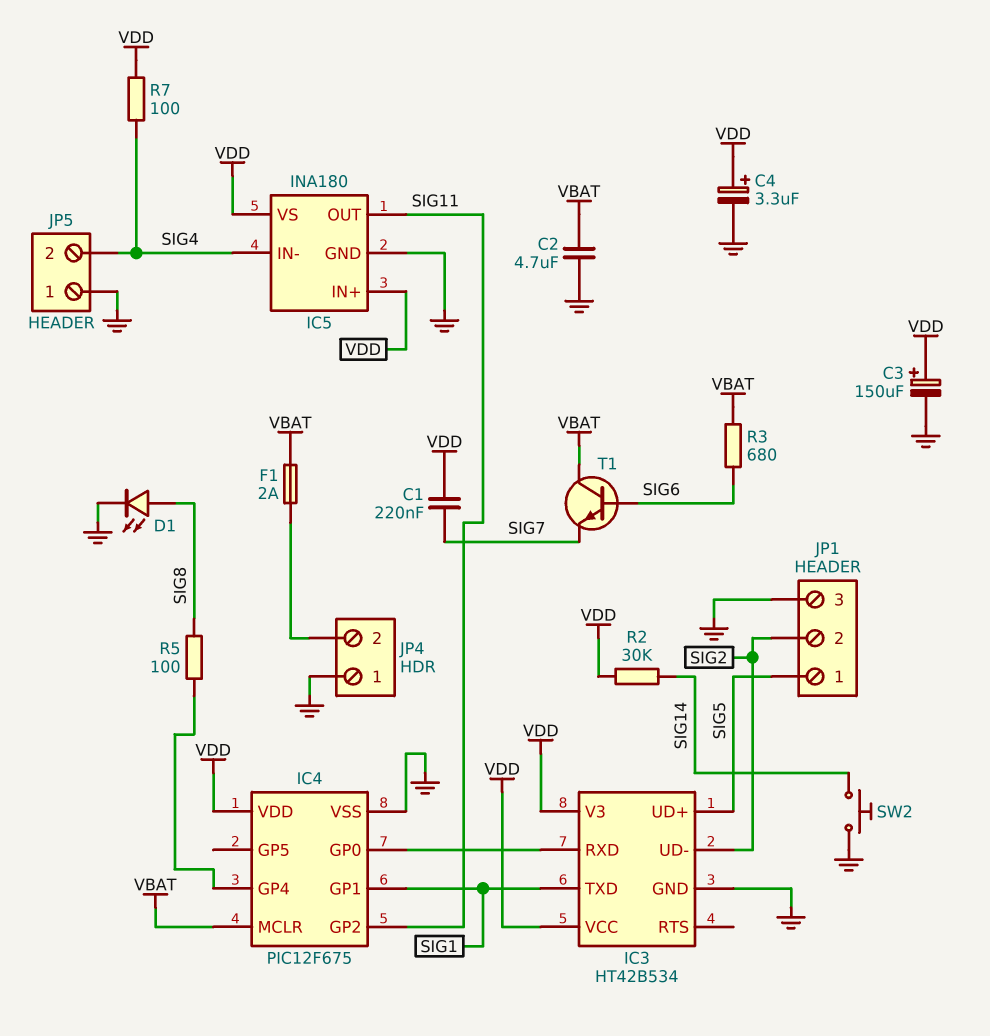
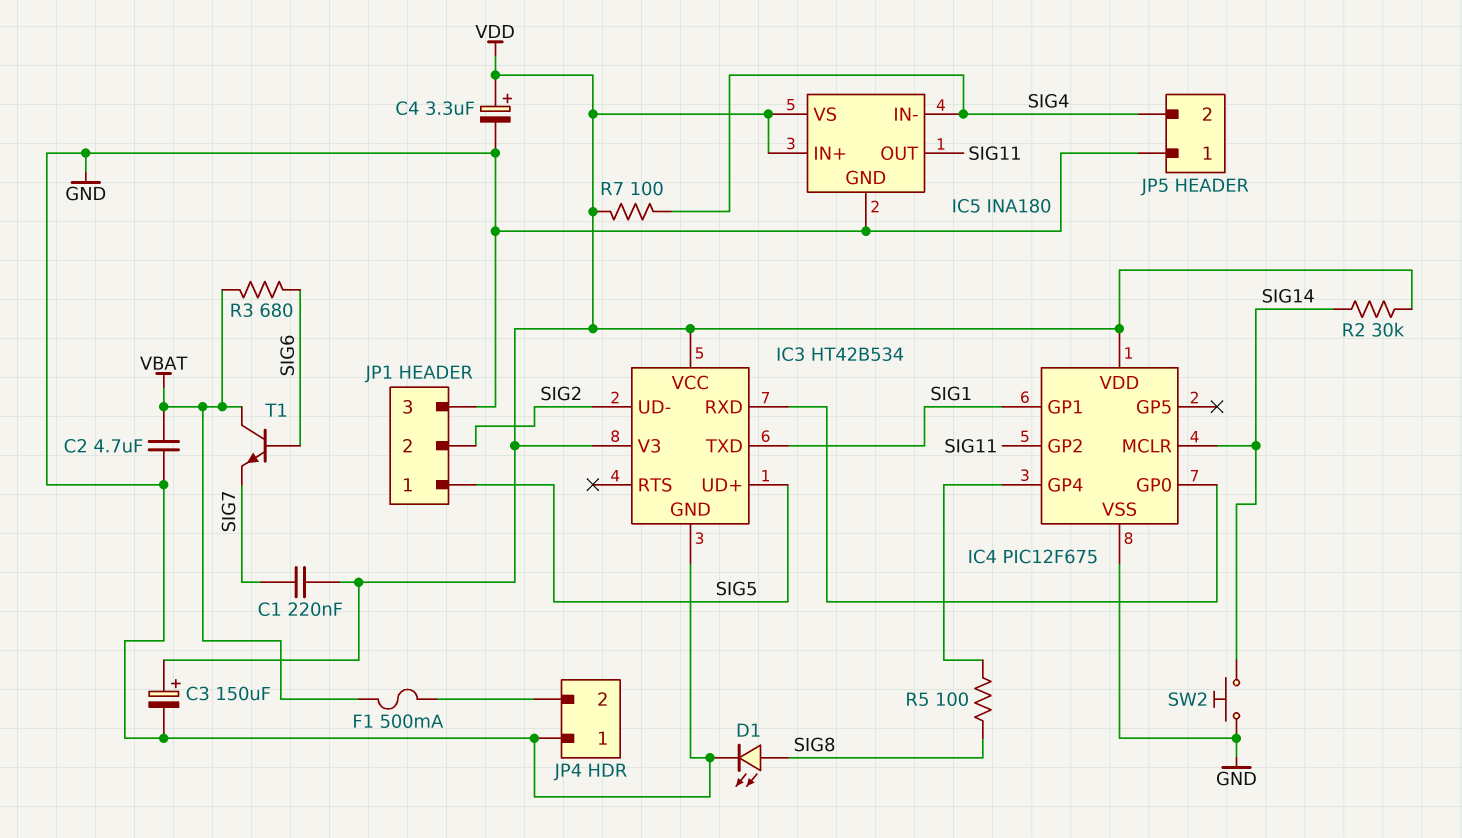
F1: 2A (JP4/2, VBAT) -> 500mA (JP4/2, VBAT)
IC4 pin MCLR: VBAT -> SIG14

